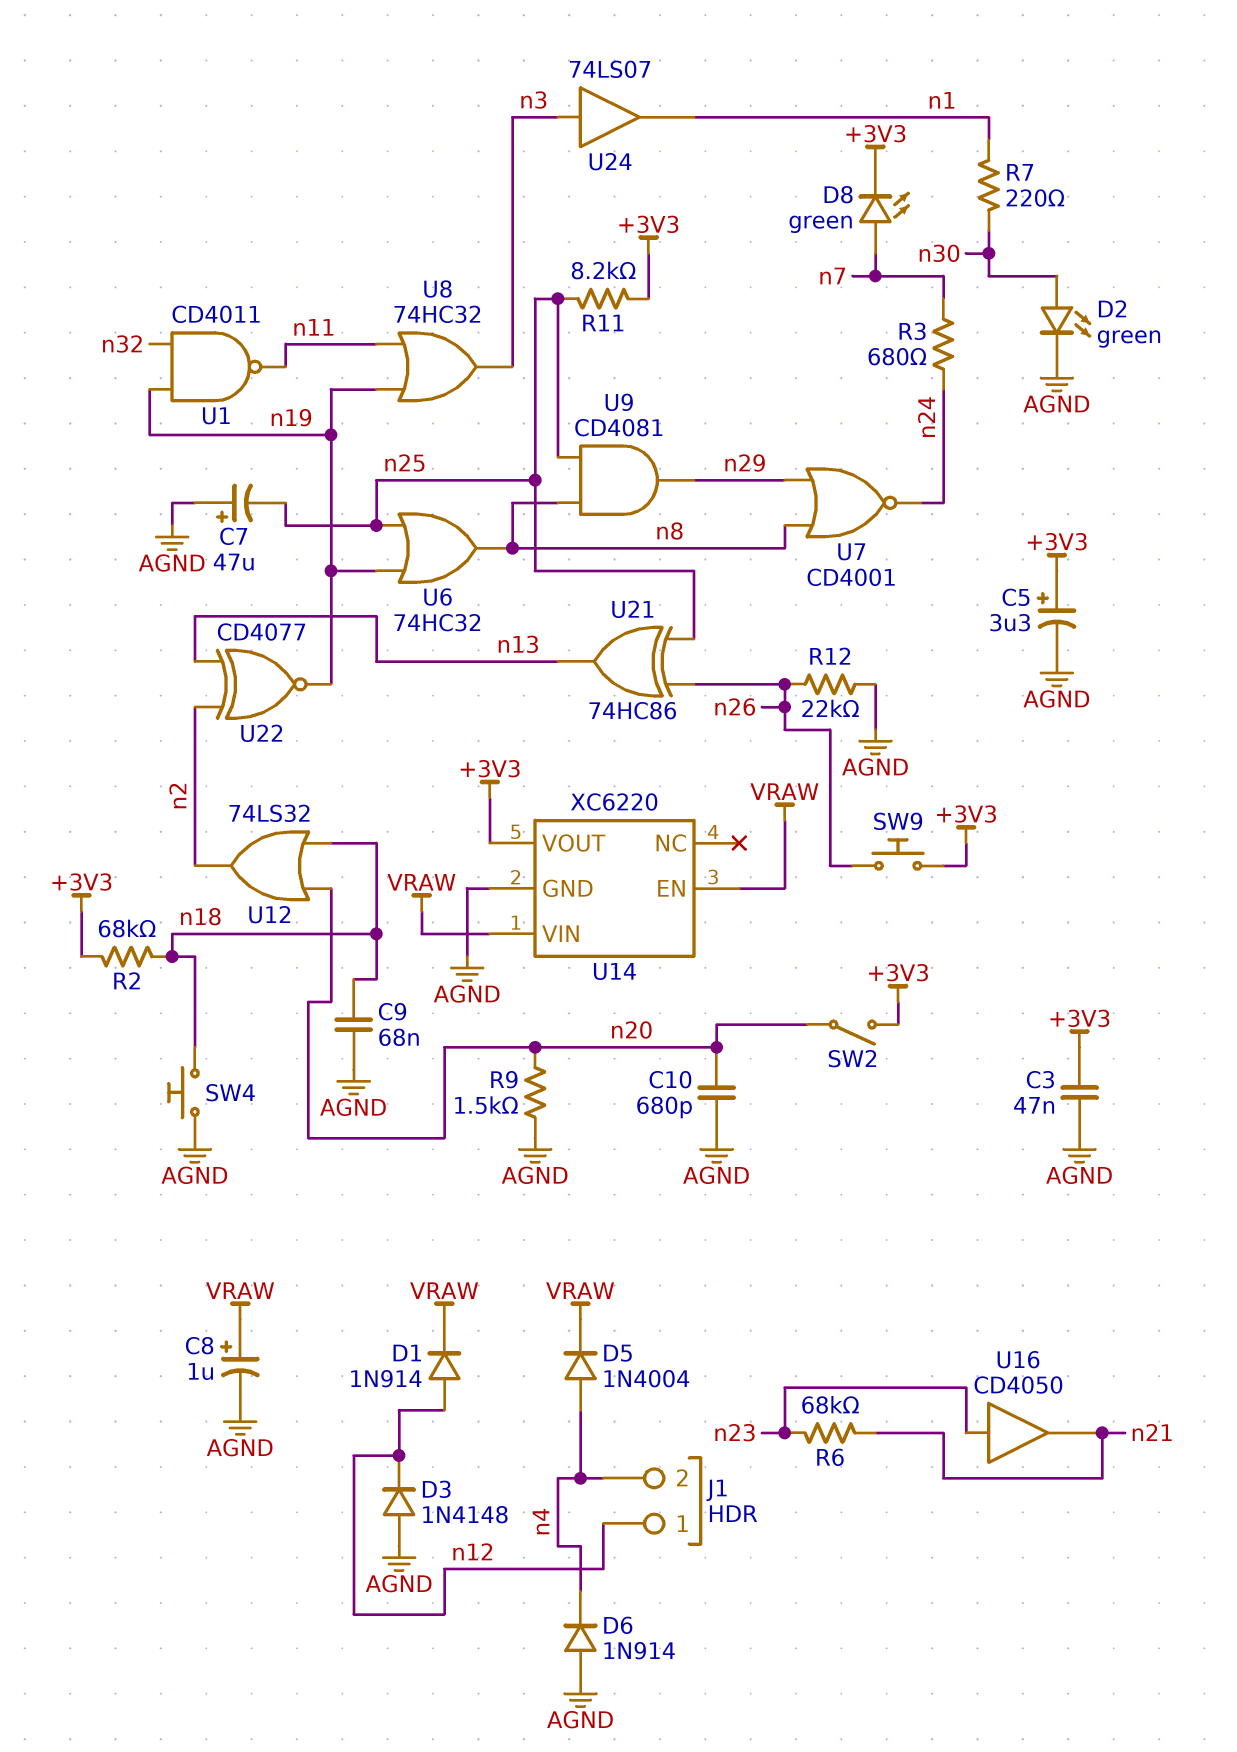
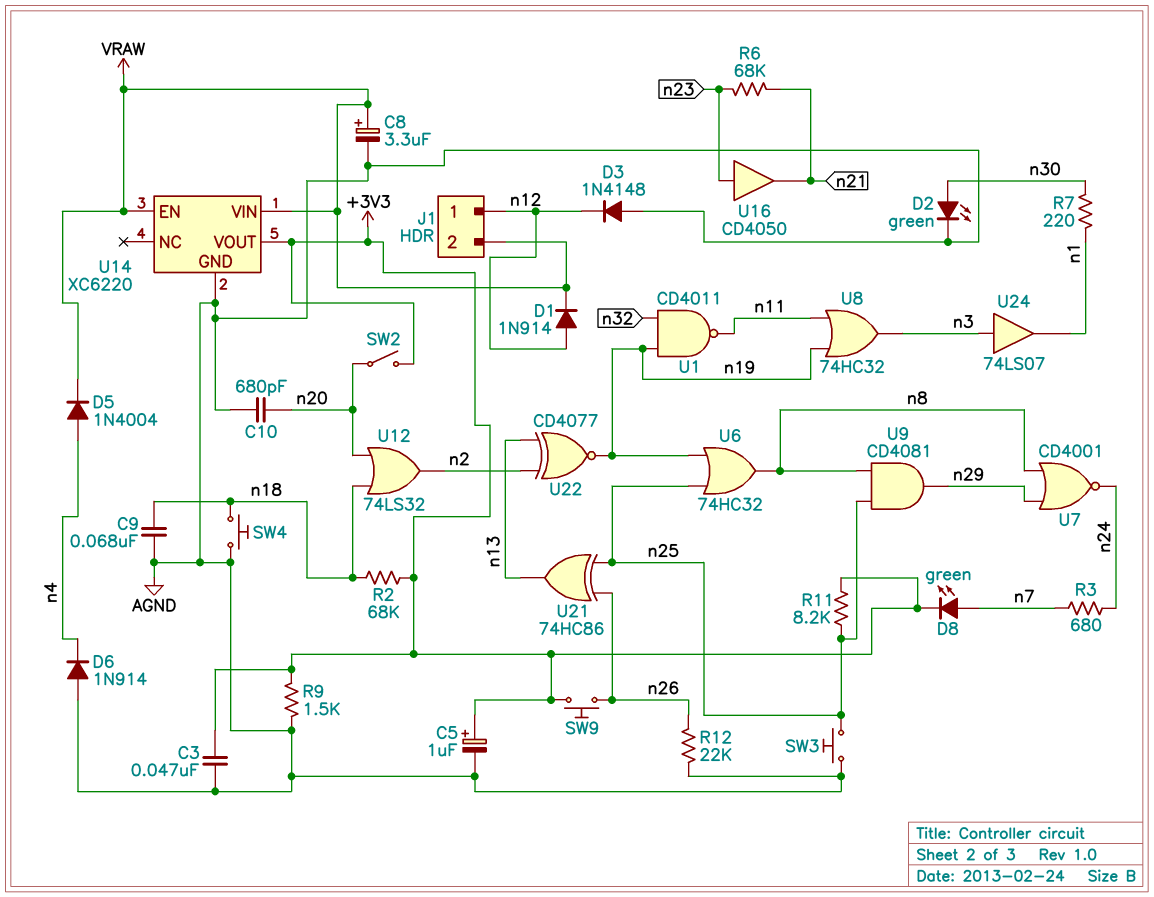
C5: 3.3uF (plus +3V3, minus AGND) -> 1uF (plus +3V3, minus AGND)
C7: 47uF (plus AGND, minus n25) -> none
C8: 1uF (plus VRAW, minus AGND) -> 3.3uF (plus VRAW, minus AGND)
J1 pin 2: n4 -> VRAW
R9: 1.5k (AGND, n20) -> 1.5k (+3V3, AGND)
SW3: none -> button (AGND, n25)

